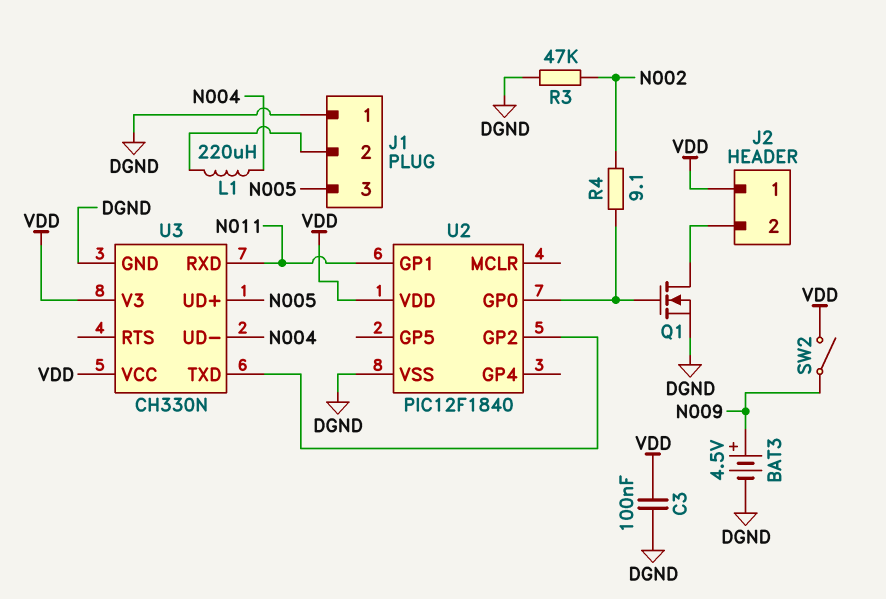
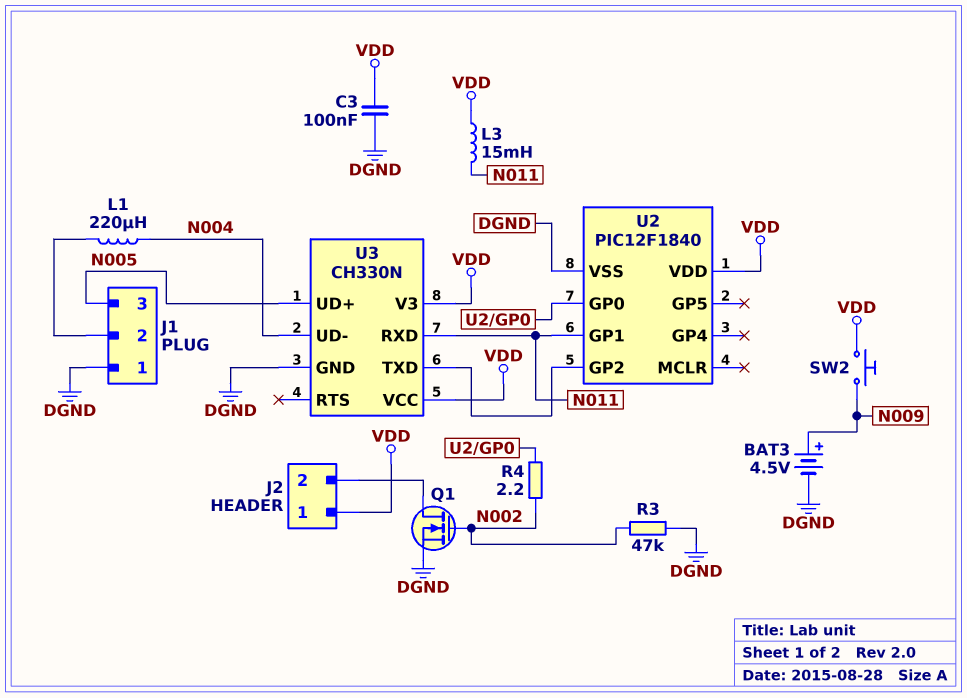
L3: none -> 15mH (N011, VDD)
Q1: NMOS (G U2/GP0, D J2/2, S DGND) -> NMOS (G N002, D J2/2, S DGND)
R4: 9.1 (N002, U2/GP0) -> 2.2 (N002, U2/GP0)
SW2: switch (N009, VDD) -> button (N009, VDD)

